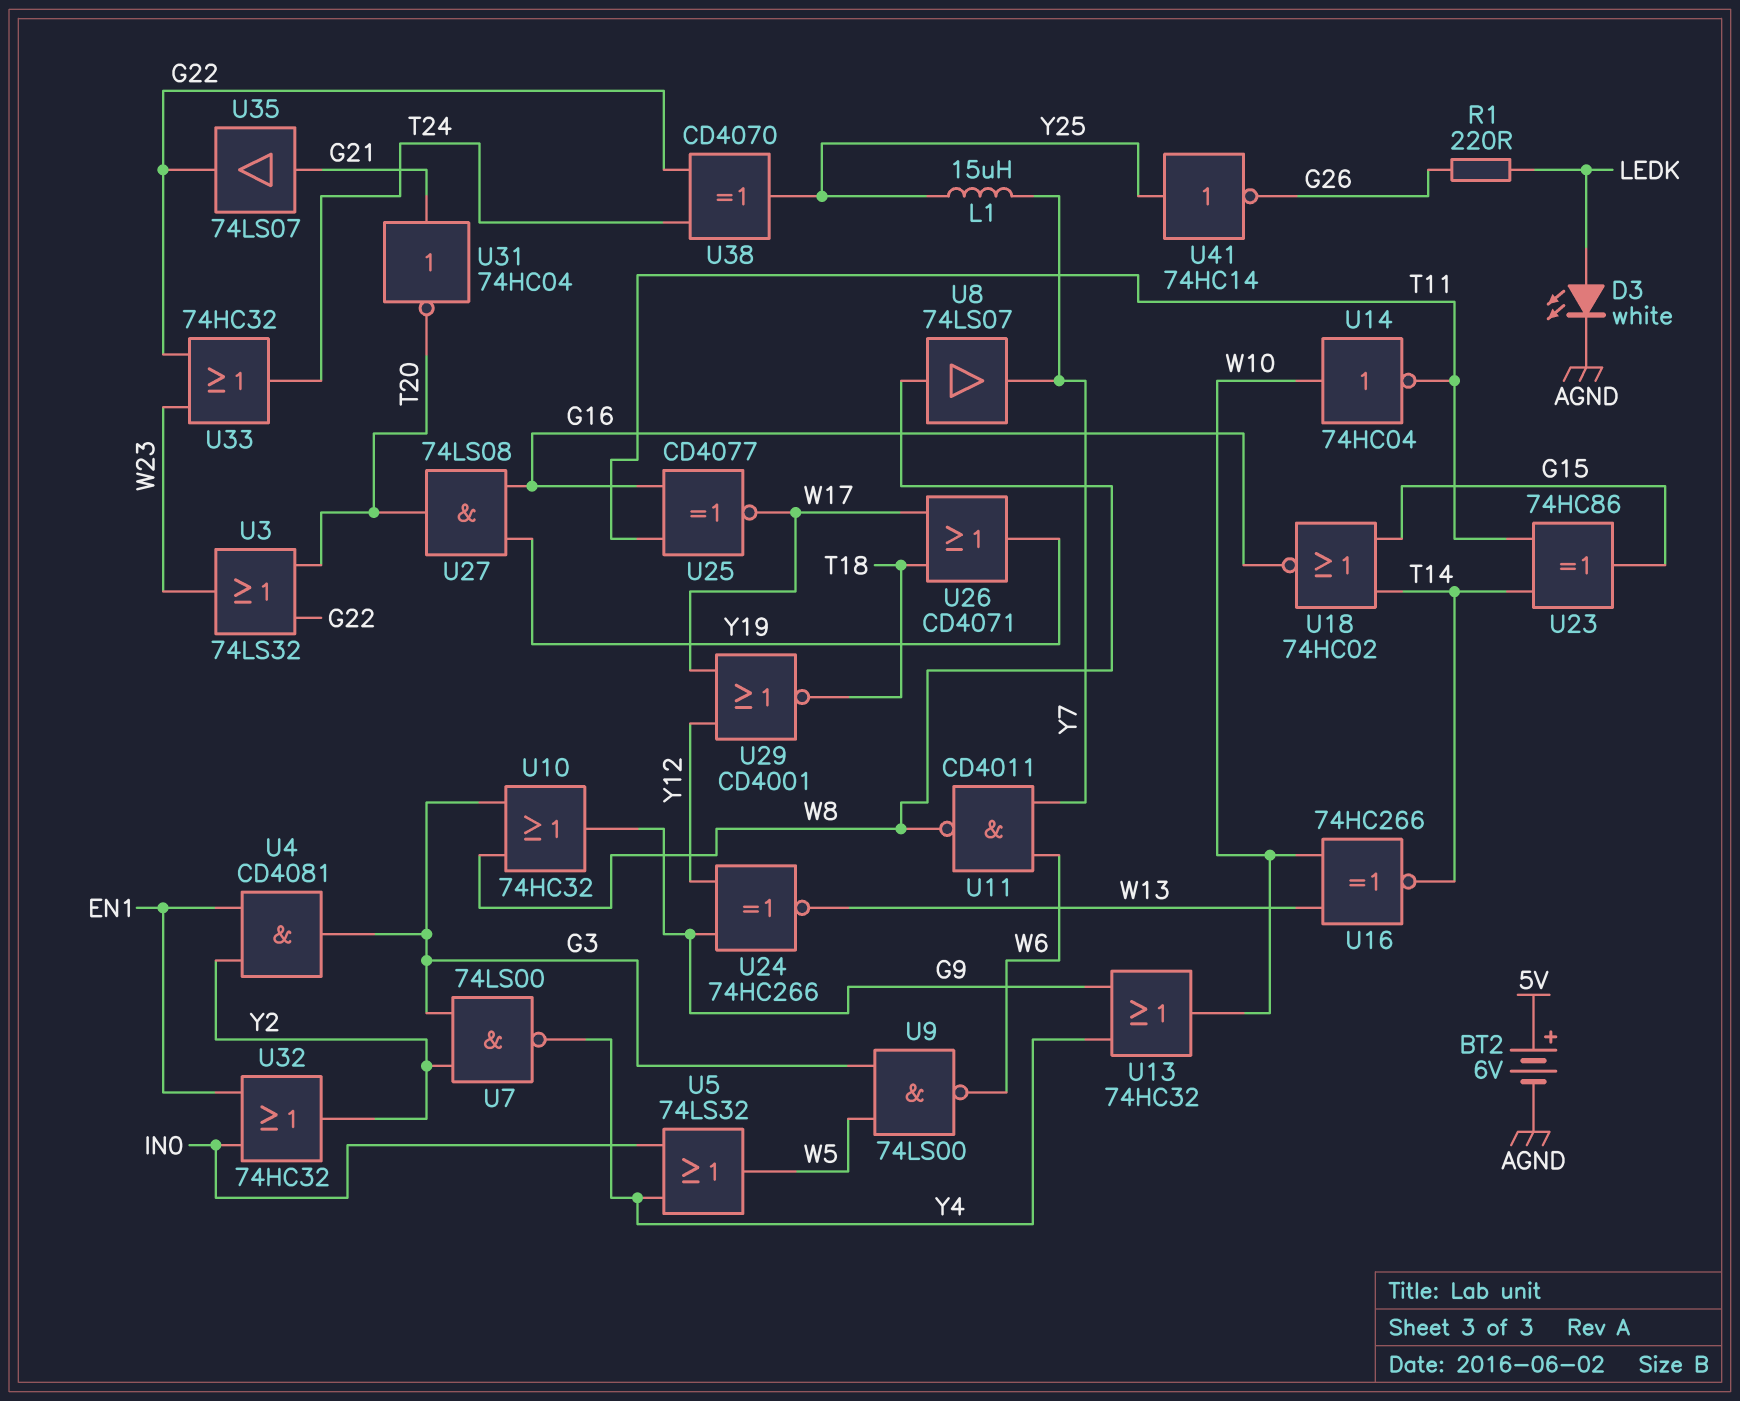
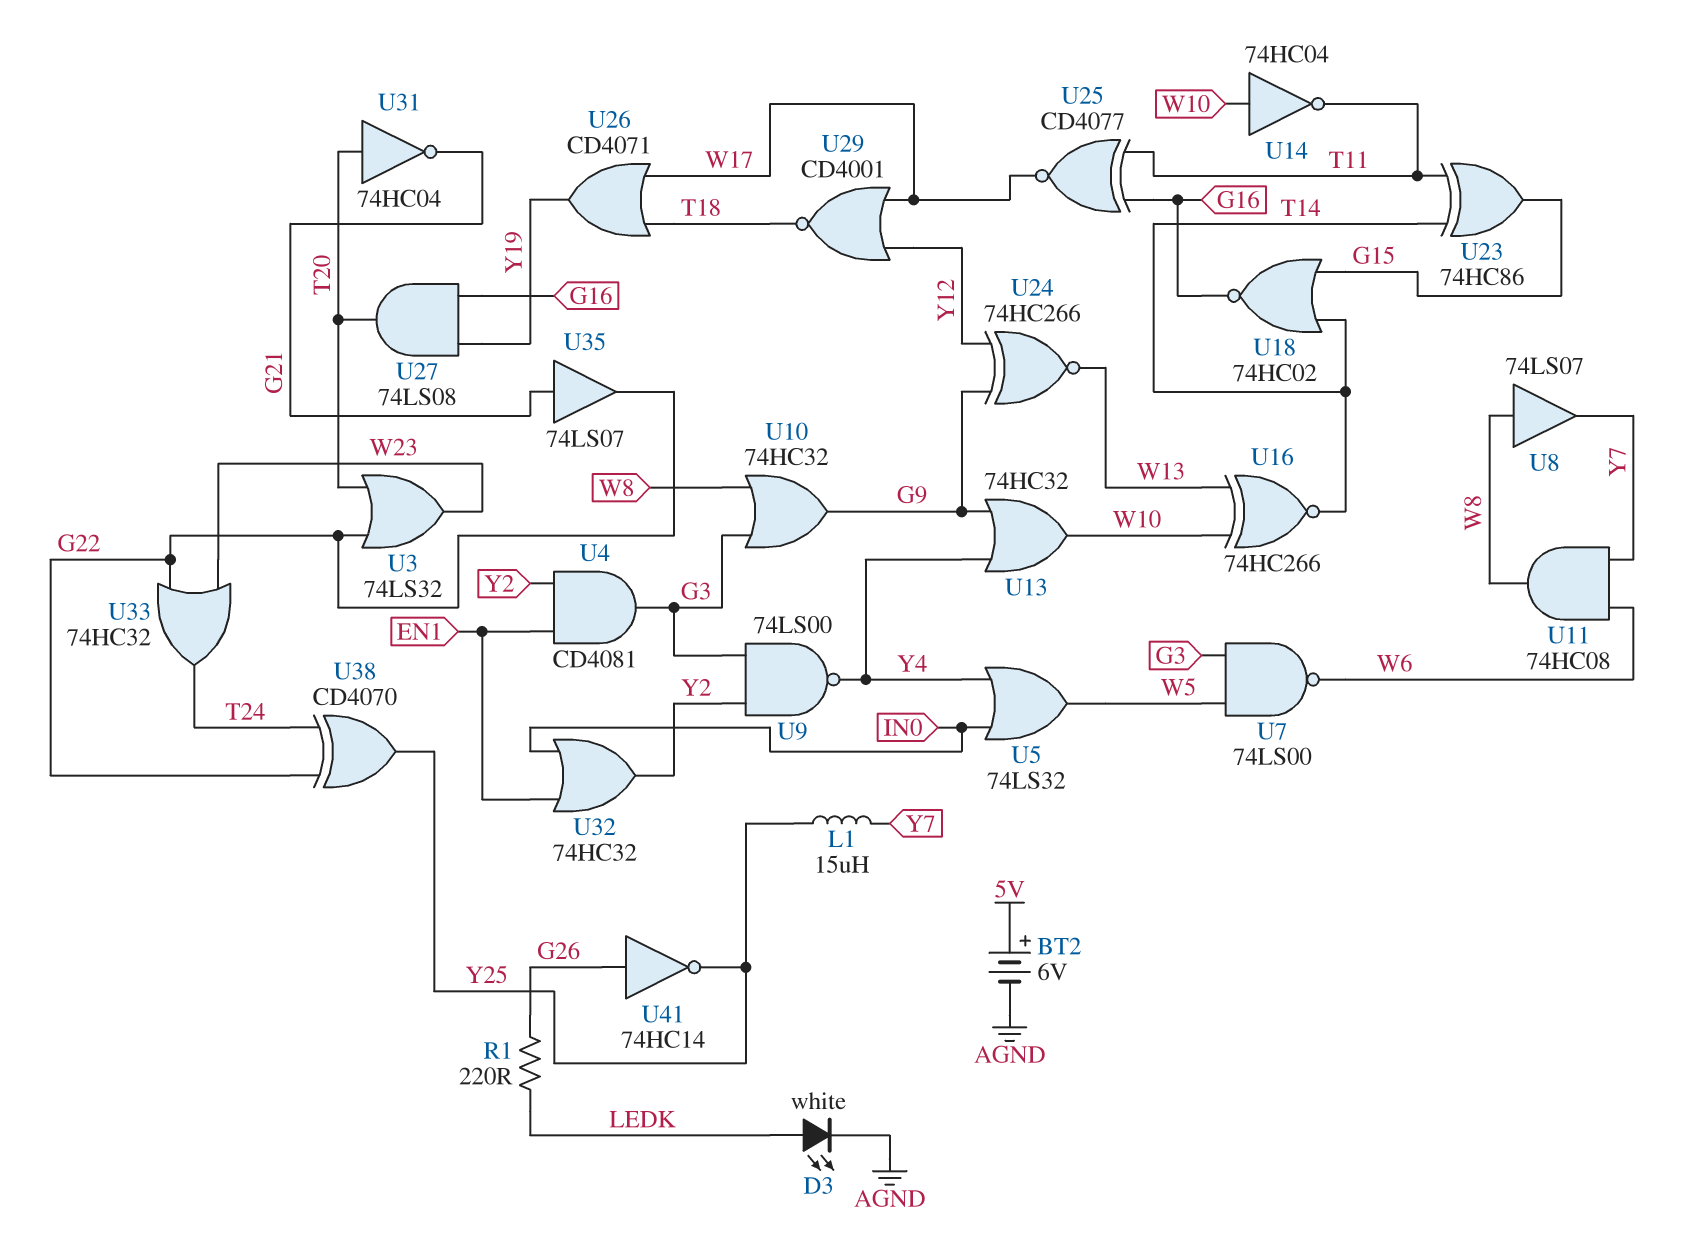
U7: NAND 74LS00 (in G3, in Y2, out Y4) -> NAND 74LS00 (in G3, in W5, out W6)
U9: NAND 74LS00 (in G3, in W5, out W6) -> NAND 74LS00 (in G3, in Y2, out Y4)
U11: NAND CD4011 (in W6, in Y7, out W8) -> AND 74HC08 (in W6, in Y7, out W8)
U31: NOT 74HC04 (in G21, out T20) -> NOT 74HC04 (in T20, out G21)
U41: NOT 74HC14 (in Y25, out G26) -> NOT 74HC14 (in G26, out Y25)

